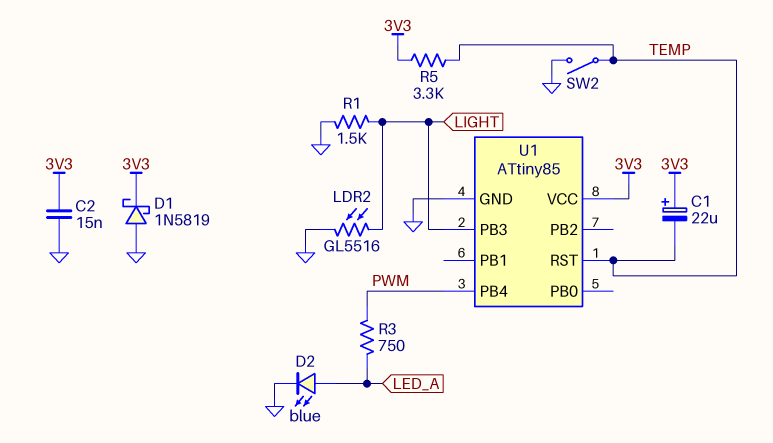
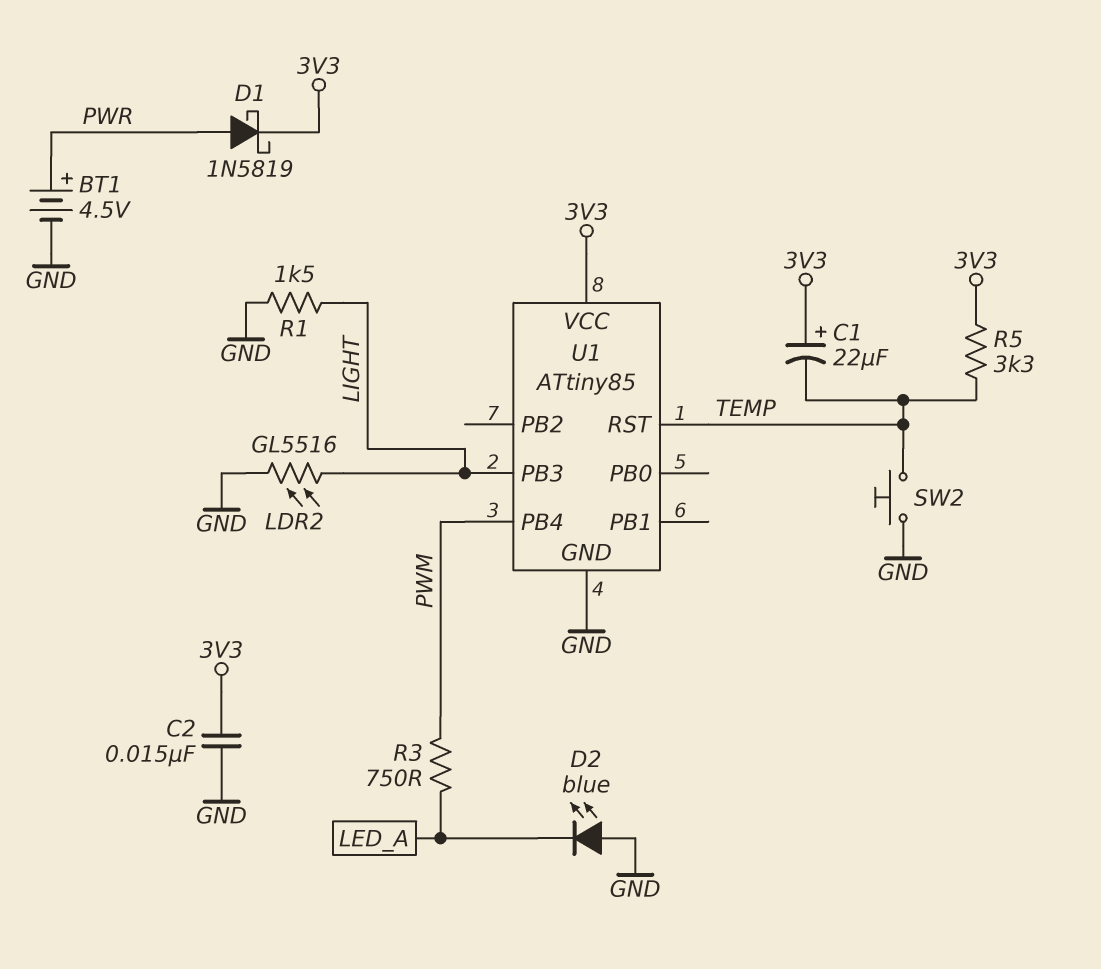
BT1: none -> 4.5V (plus PWR, minus GND)
D1: schottky 1N5819 (A GND, K 3V3) -> schottky 1N5819 (A PWR, K 3V3)
D2: LED blue (A LED_A, K GND) -> LED blue (A GND, K LED_A)
SW2: switch (GND, TEMP) -> button (GND, TEMP)

